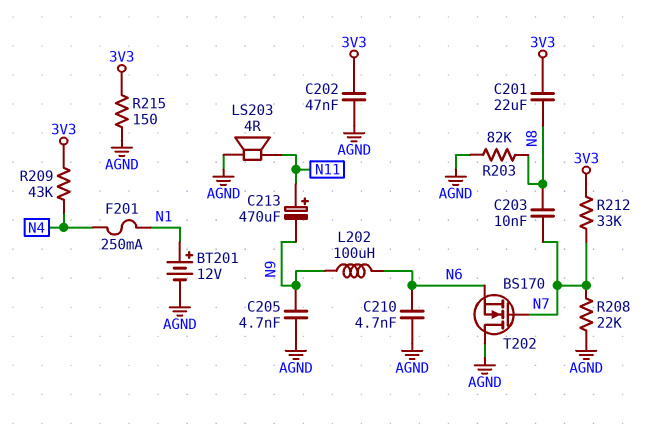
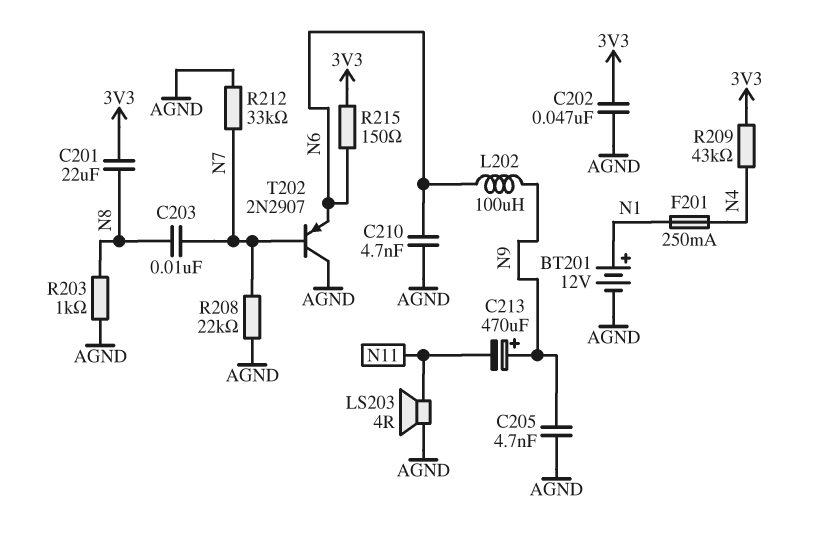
C213: 470uF (plus N11, minus N9) -> 470uF (plus N9, minus N11)
R203: 82k (AGND, N8) -> 1k (AGND, N8)
R212: 33k (3V3, N7) -> 33k (AGND, N7)
R215: 150 (3V3, AGND) -> 150 (3V3, N6)
T202: NMOS BS170 (G N7, D AGND, S N6) -> PNP 2N2907 (B N7, C AGND, E N6)

